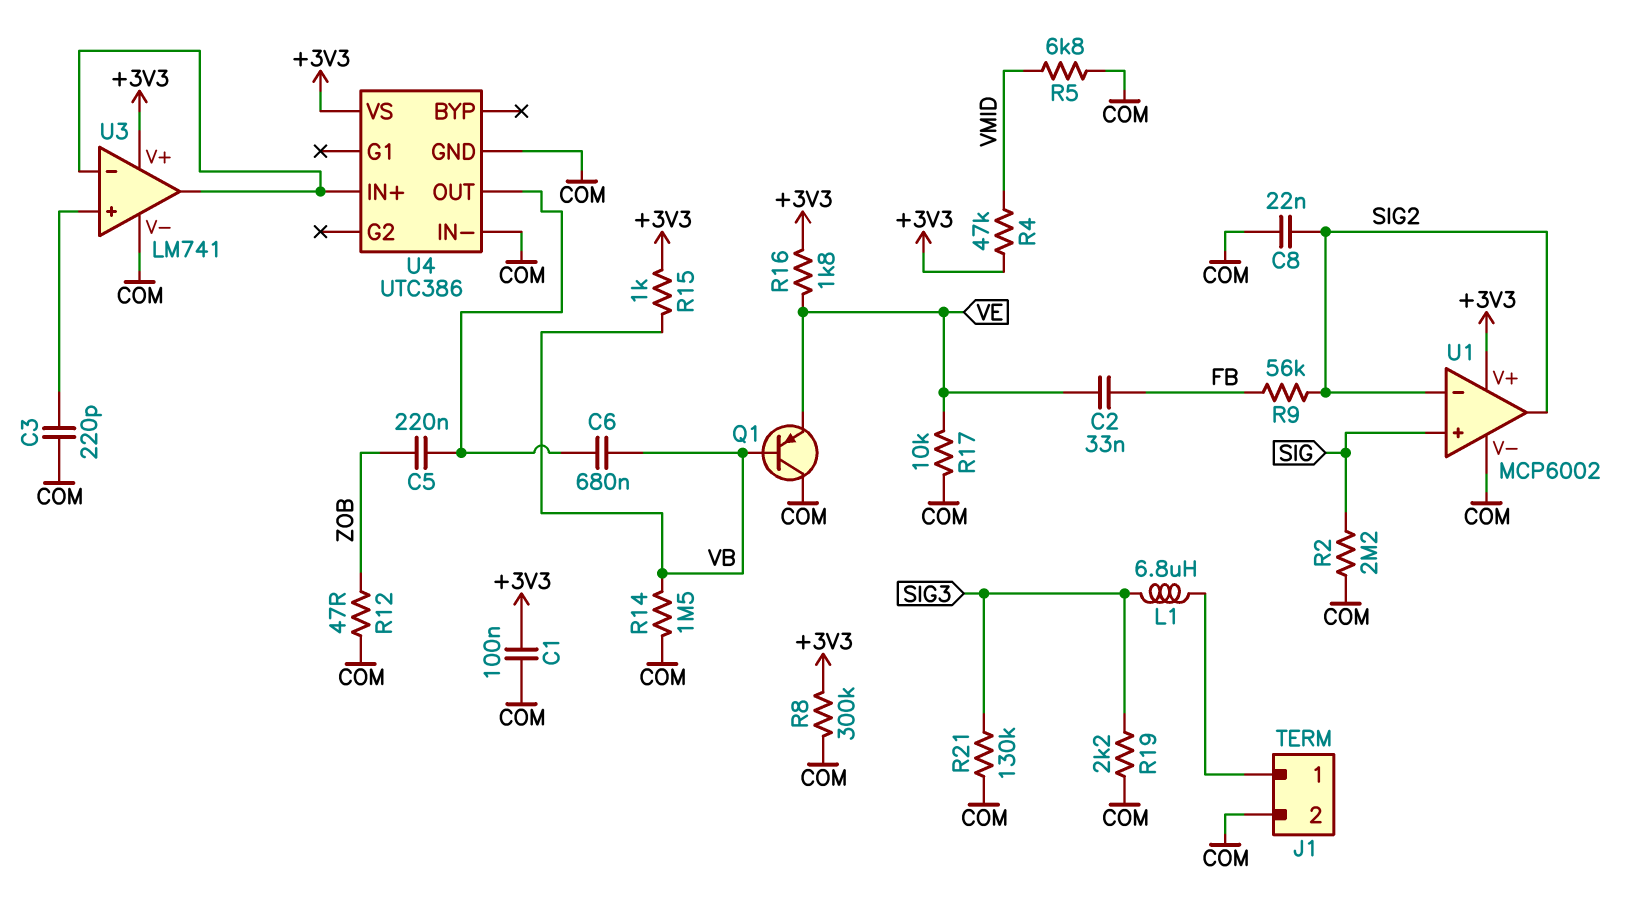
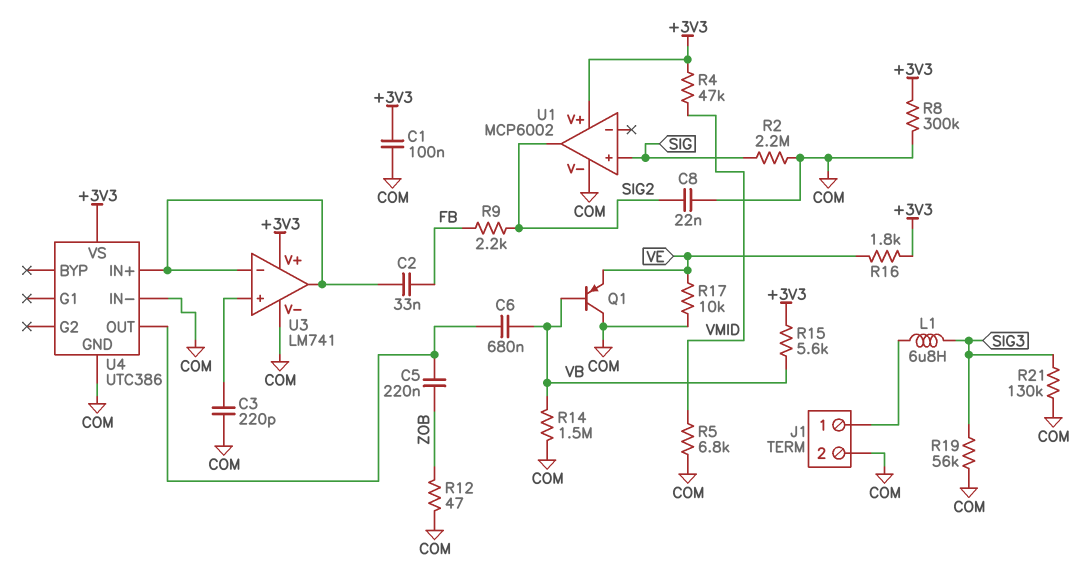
C2: 33nF (FB, VE) -> 33nF (FB, U3/in-)
R9: 56k (FB, SIG2) -> 2.2k (FB, SIG2)
R15: 1k (+3V3, VB) -> 5.6k (+3V3, VB)
R19: 2.2k (COM, SIG3) -> 56k (COM, SIG3)
U1 pin in-: SIG2 -> none

